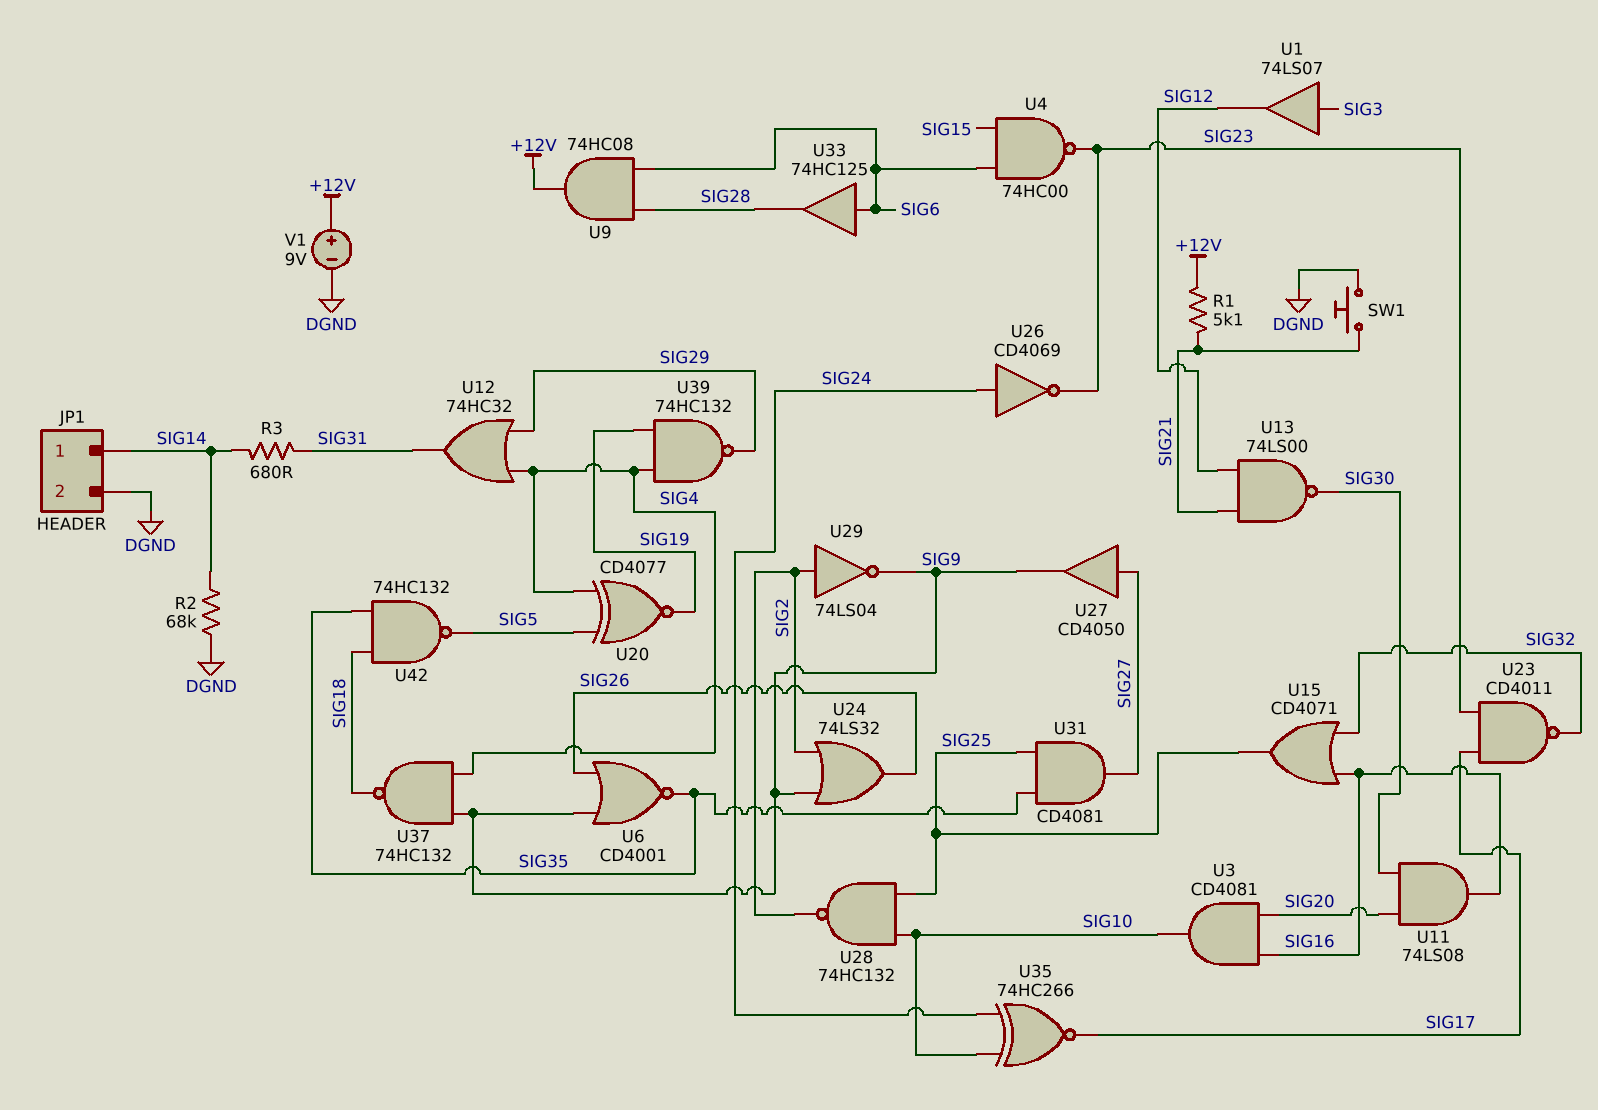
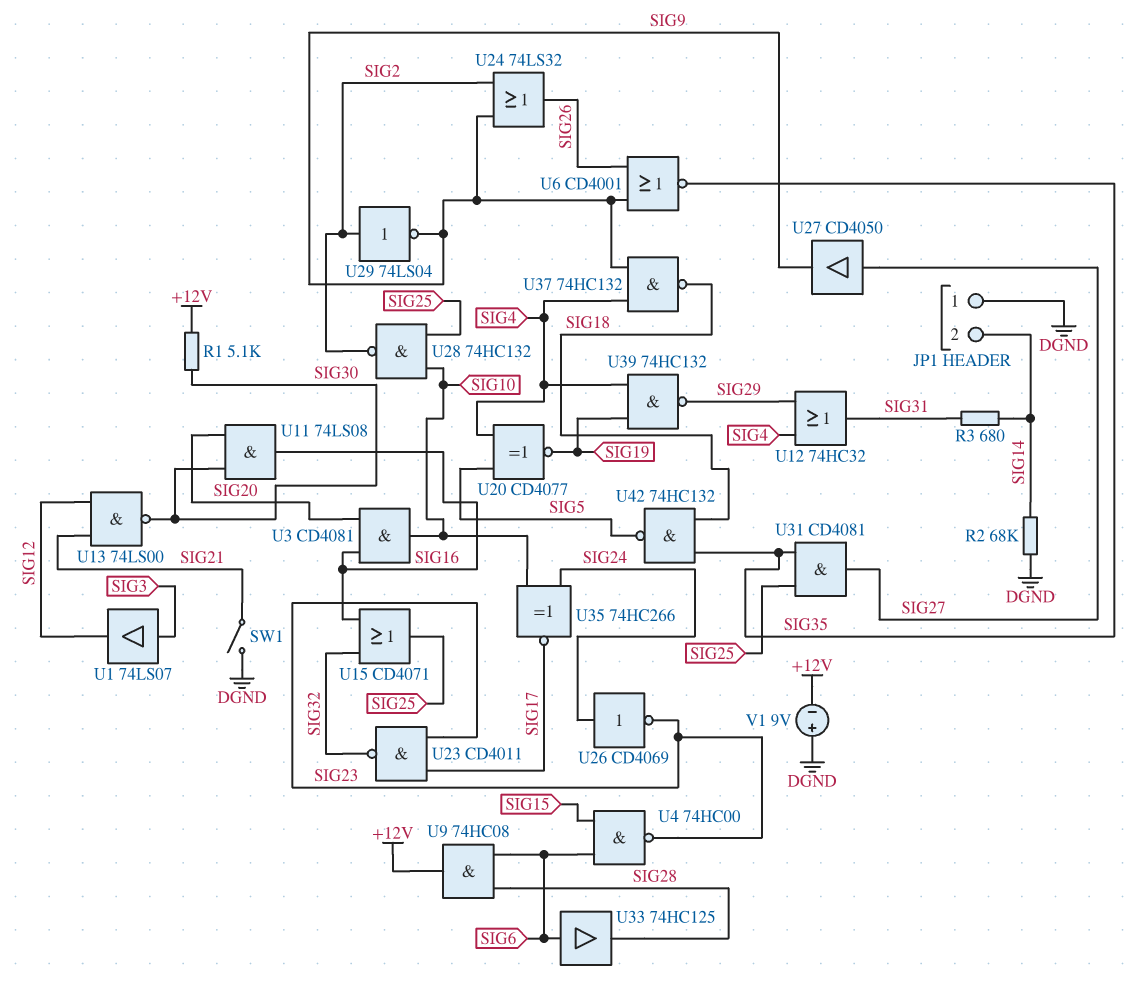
JP1 pin 1: SIG14 -> DGND
JP1 pin 2: DGND -> SIG14
R1: 5.1k (+12V, SIG21) -> 5.1k (+12V, SIG30)
SW1: button (DGND, SIG21) -> switch (DGND, SIG21)
V1: 9V (plus +12V, minus DGND) -> 9V (plus DGND, minus +12V)

